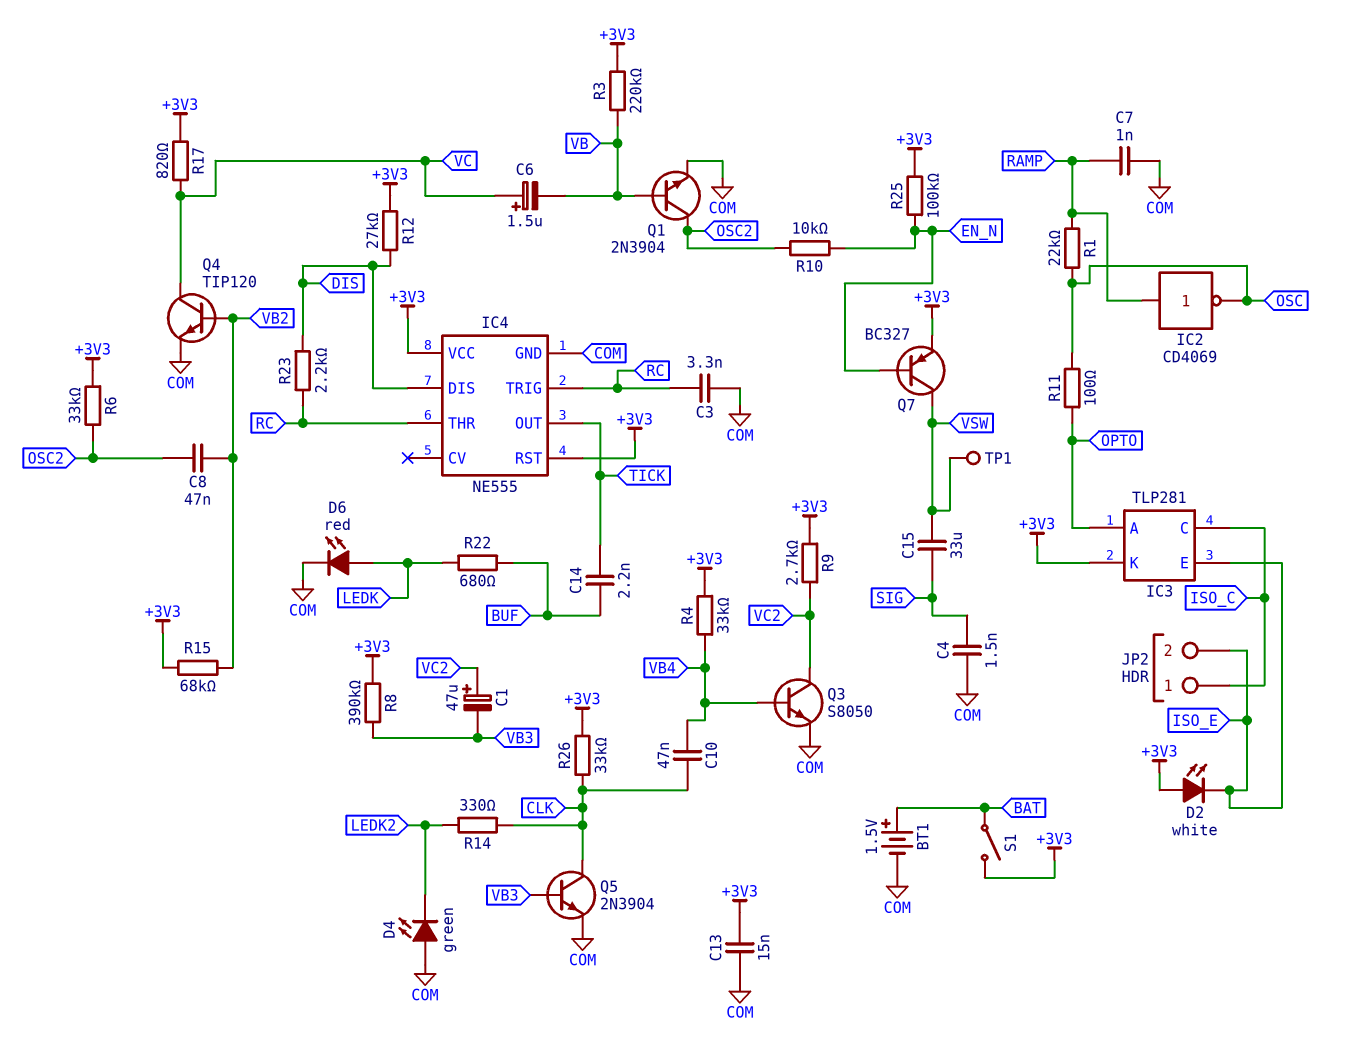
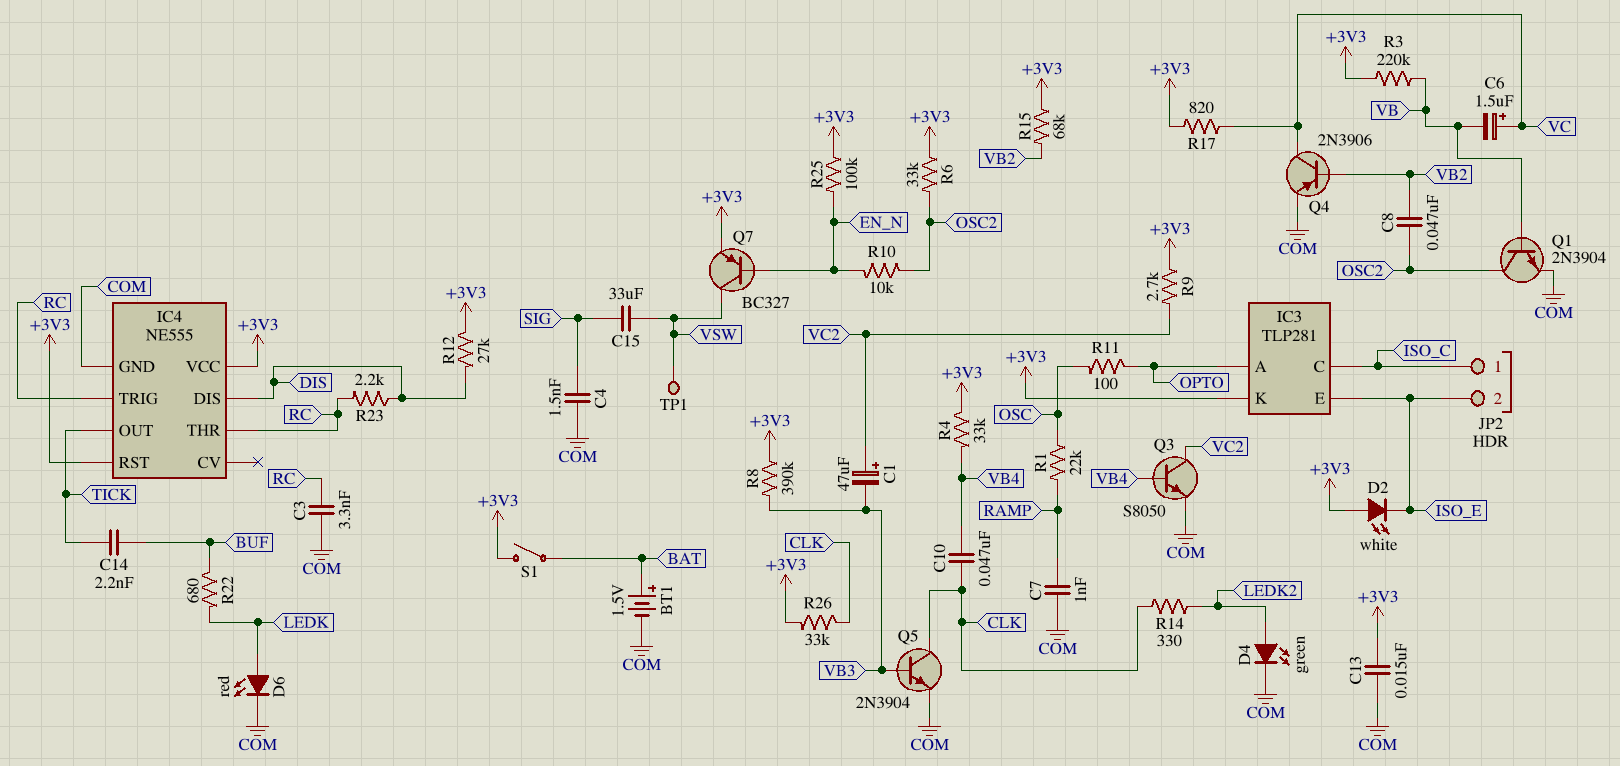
D4: LED green (A COM, K LEDK2) -> LED green (A LEDK2, K COM)
IC2: NOT CD4069 (in RAMP, out OSC) -> none
Q4: NPN TIP120 (B VB2, C VC, E COM) -> PNP 2N3906 (B VB2, C VC, E COM)

